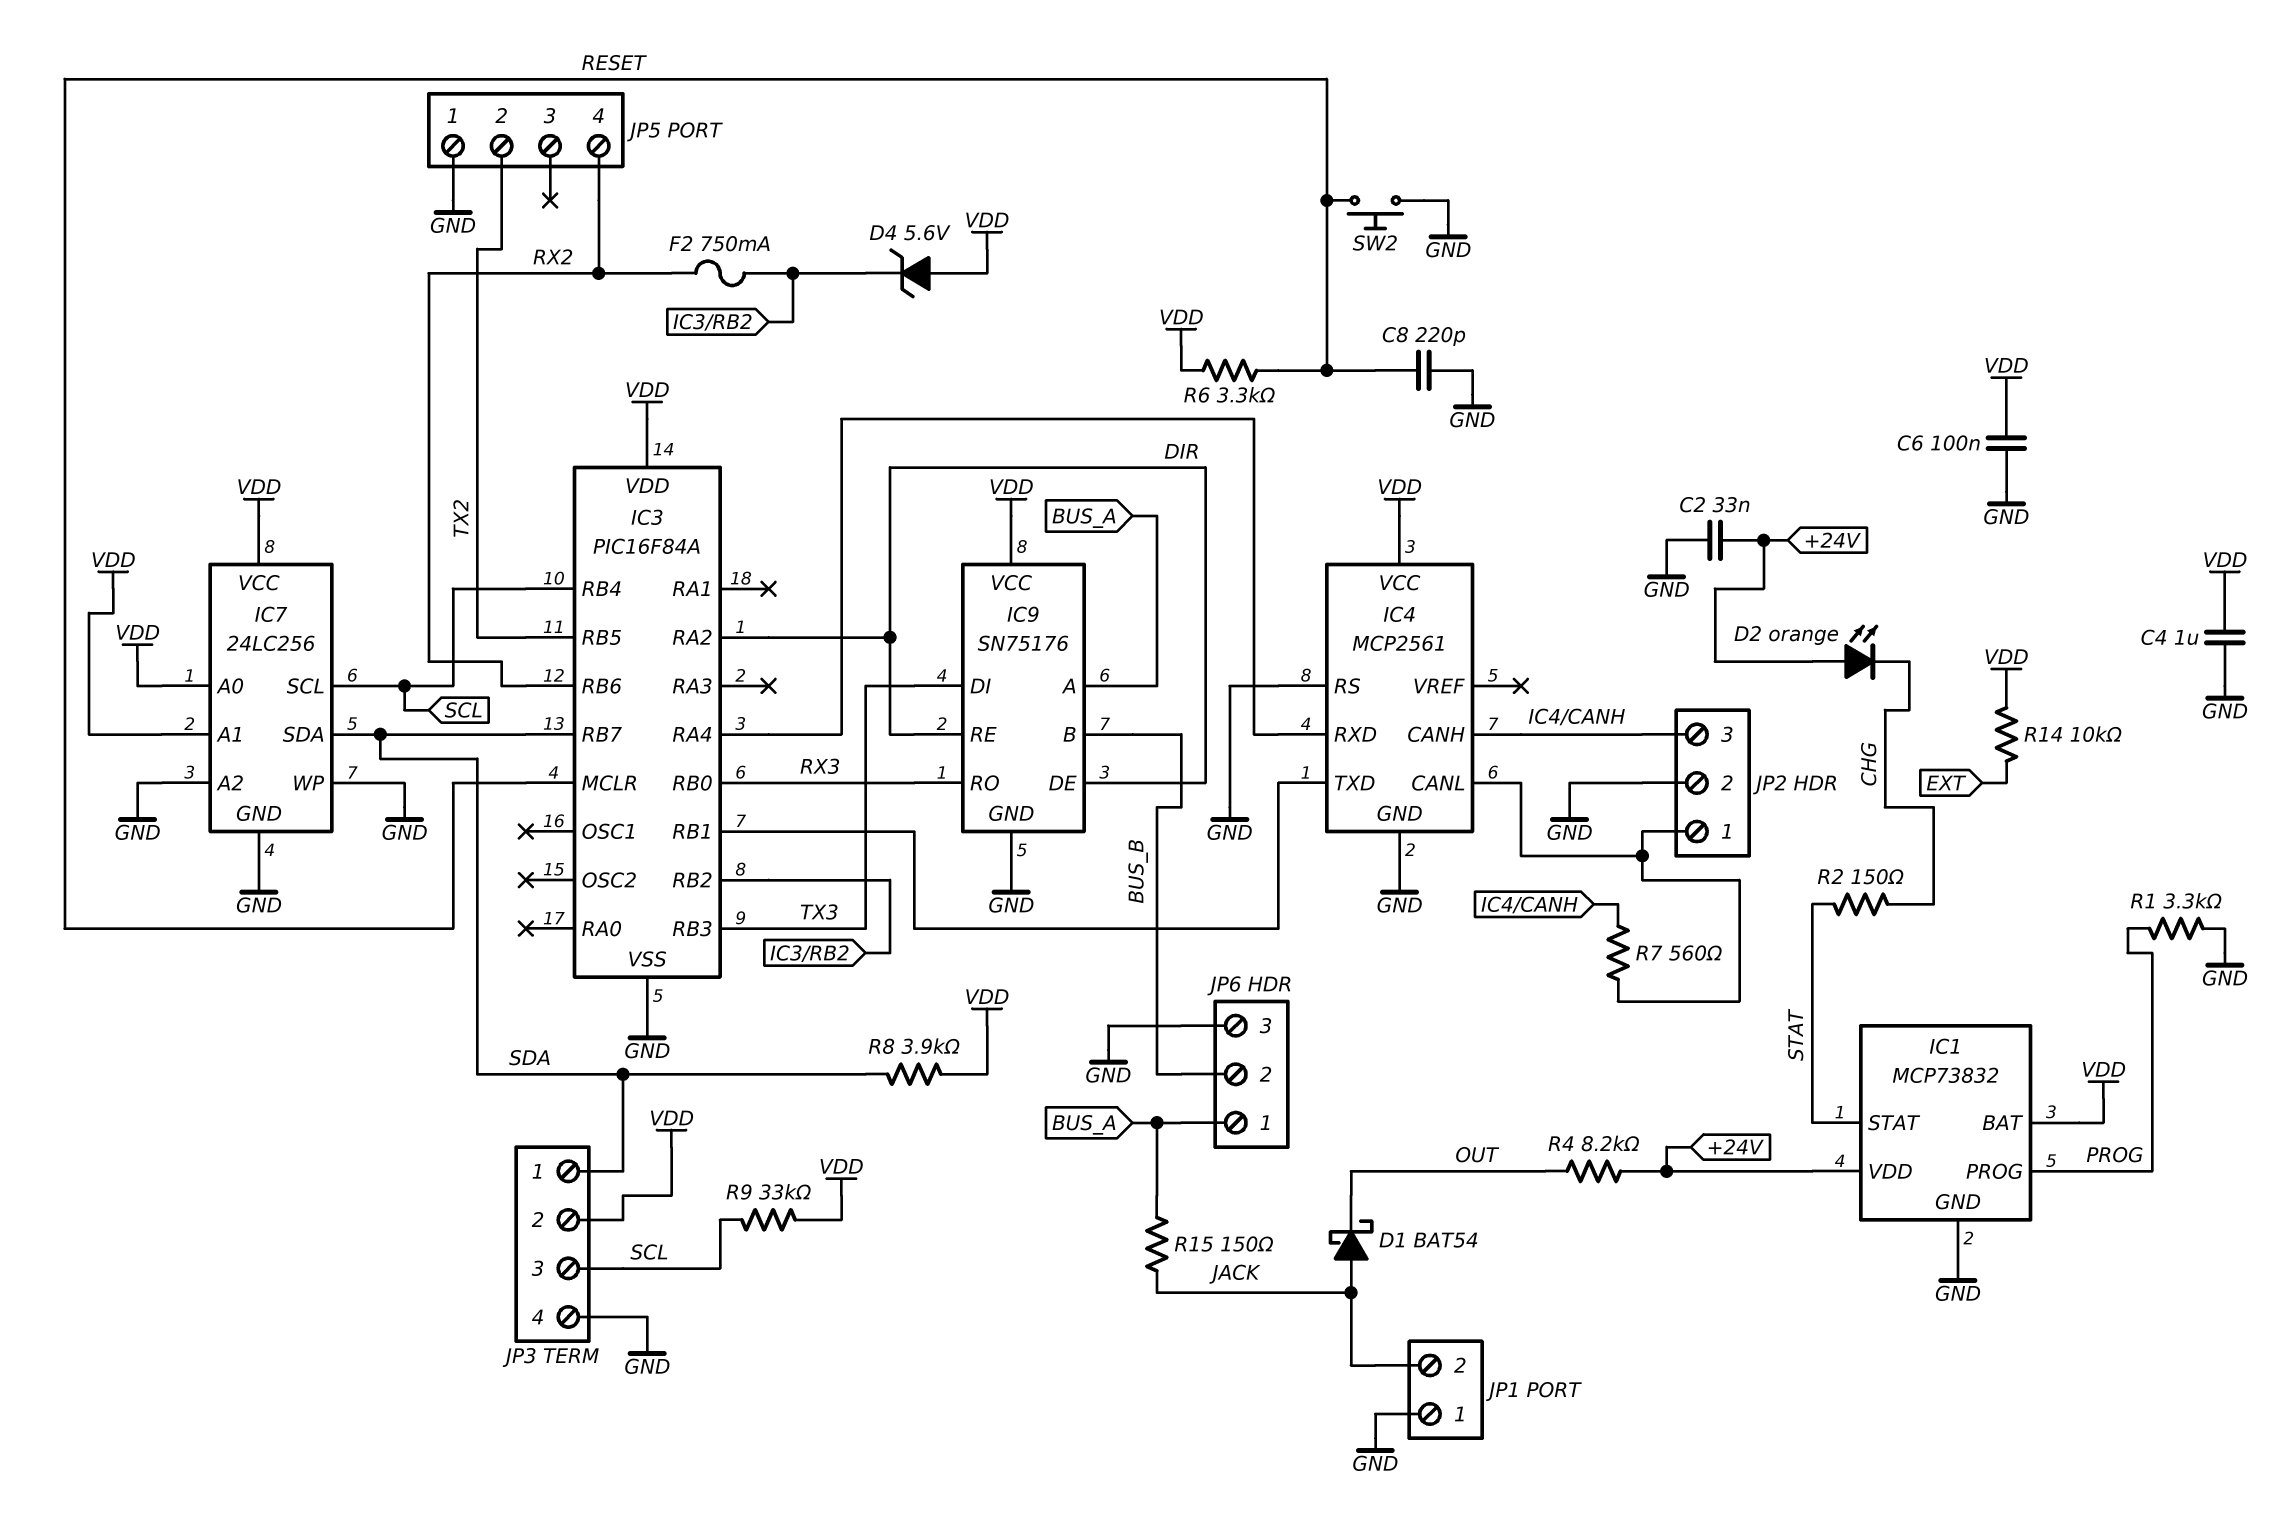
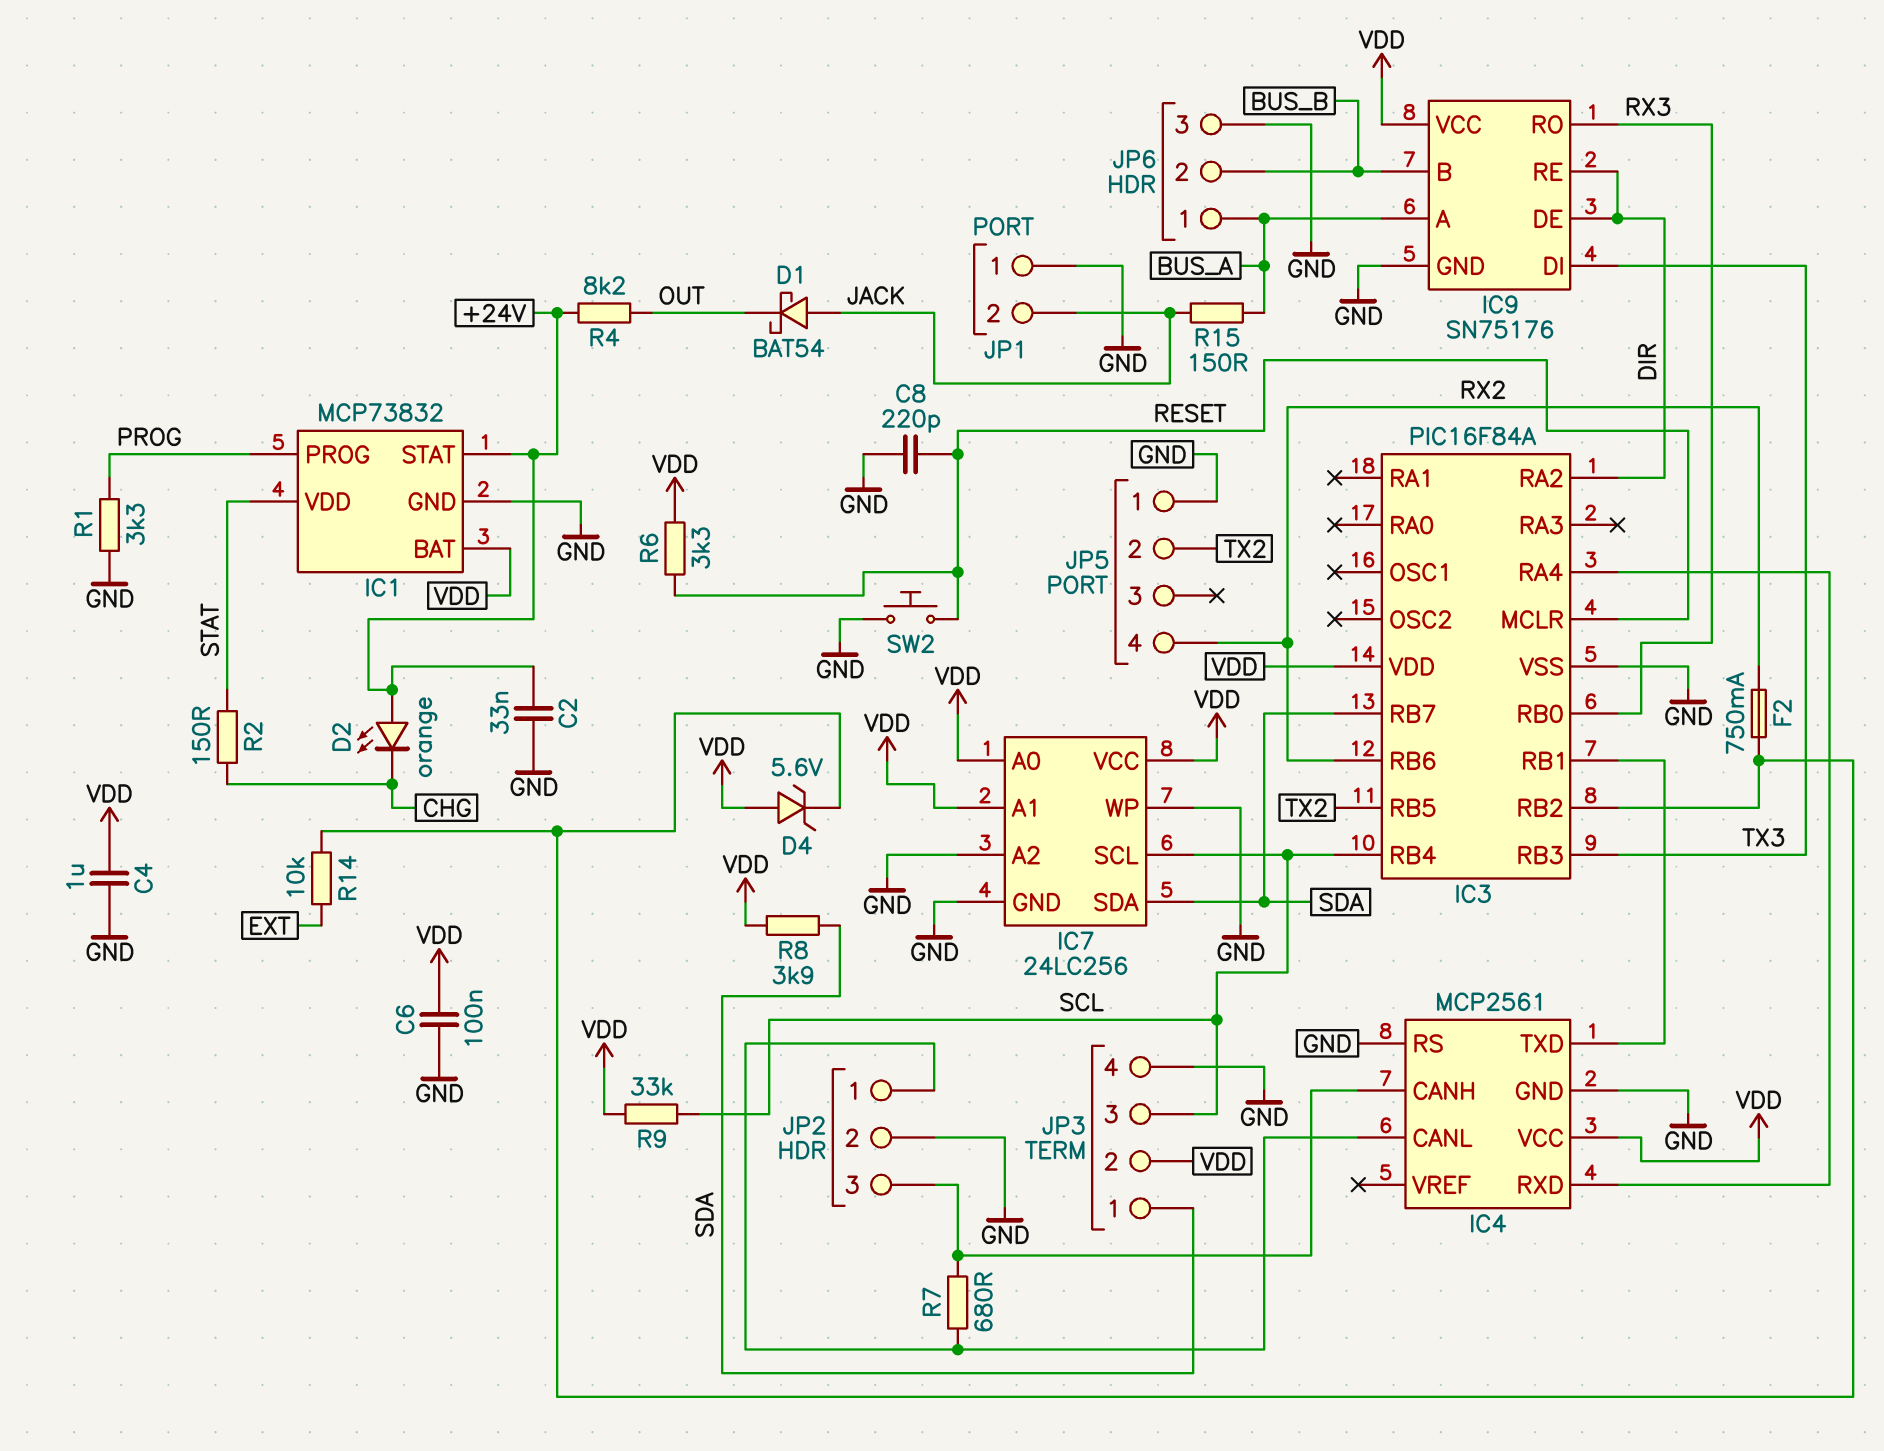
IC1 pin STAT: STAT -> +24V
IC1 pin VDD: +24V -> STAT
R7: 560 (IC4/CANH, IC4/CANL) -> 680 (IC4/CANH, IC4/CANL)
R14: 10k (EXT, VDD) -> 10k (EXT, IC3/RB2)

